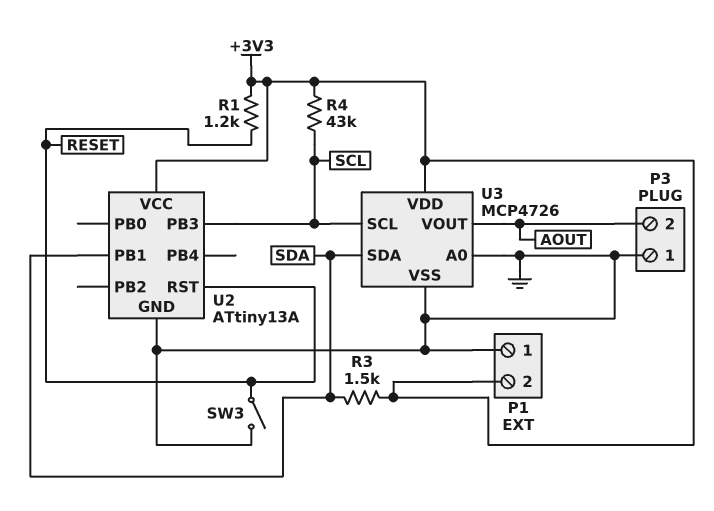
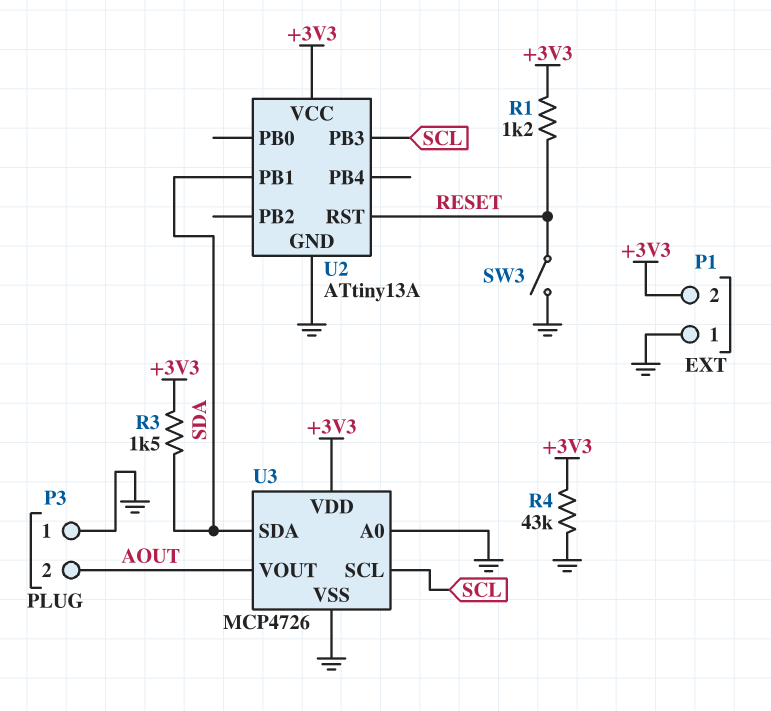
R4: 43k (+3V3, SCL) -> 43k (+3V3, GND)

